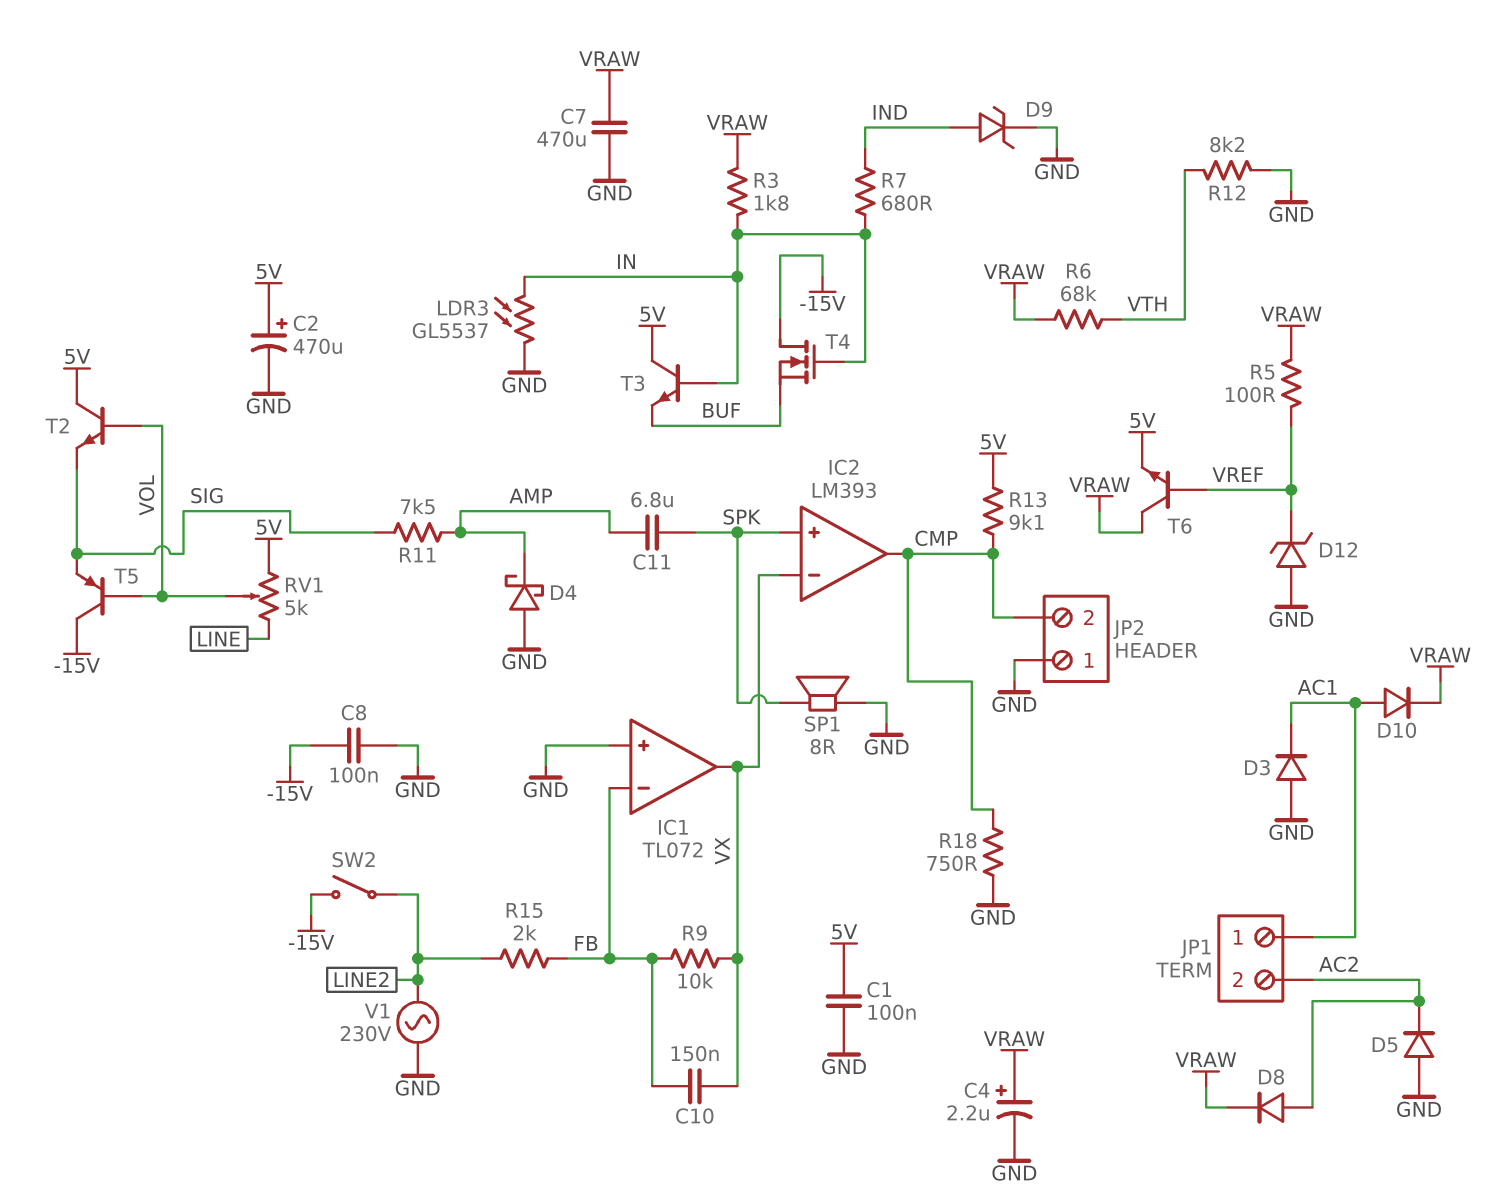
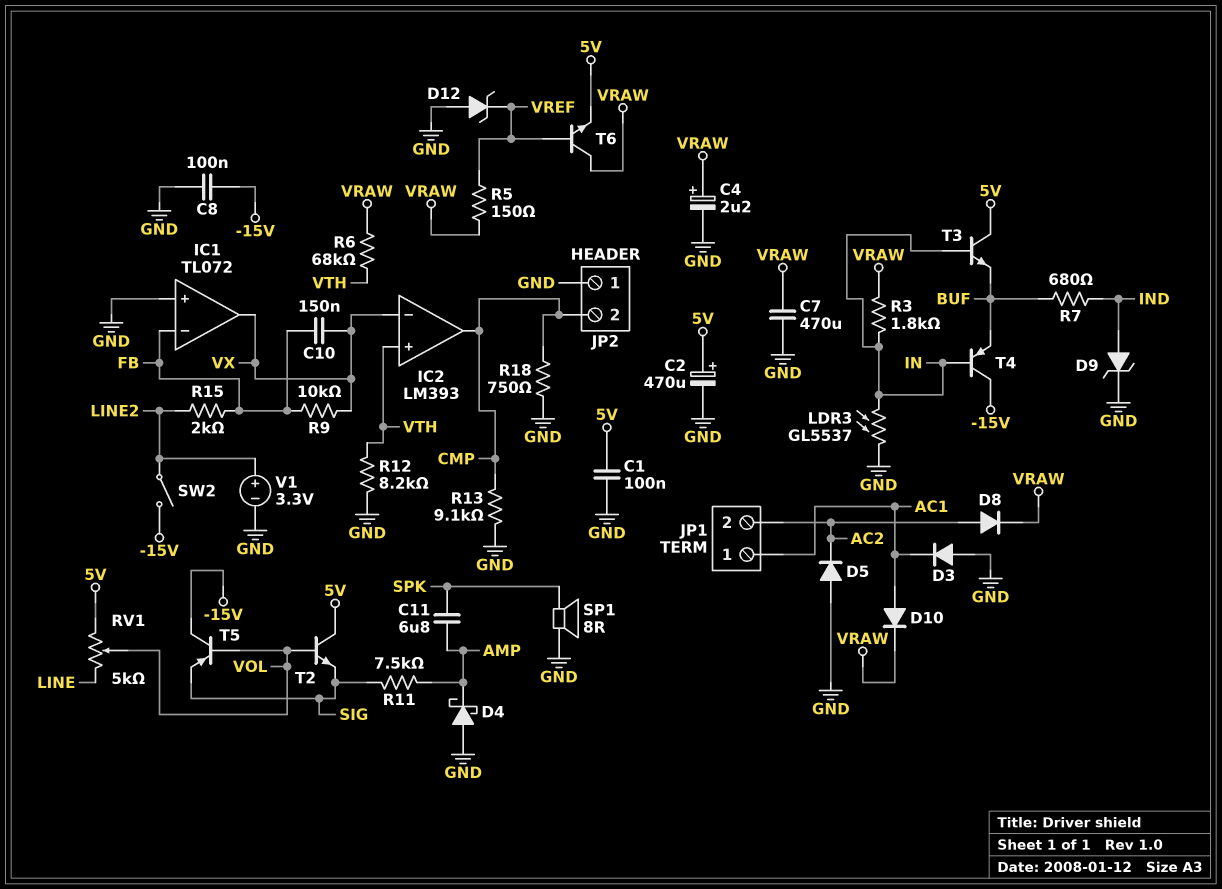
IC2 pin in+: SPK -> VTH
R5: 100 (VRAW, VREF) -> 150 (VRAW, VREF)
R7: 680 (IN, IND) -> 680 (BUF, IND)
R13: 9.1k (5V, CMP) -> 9.1k (CMP, GND)
T4: NMOS (G IN, D -15V, S BUF) -> PNP (B IN, C -15V, E BUF)
V1: AC 230V (GND, LINE2) -> 3.3V (plus LINE2, minus GND)

